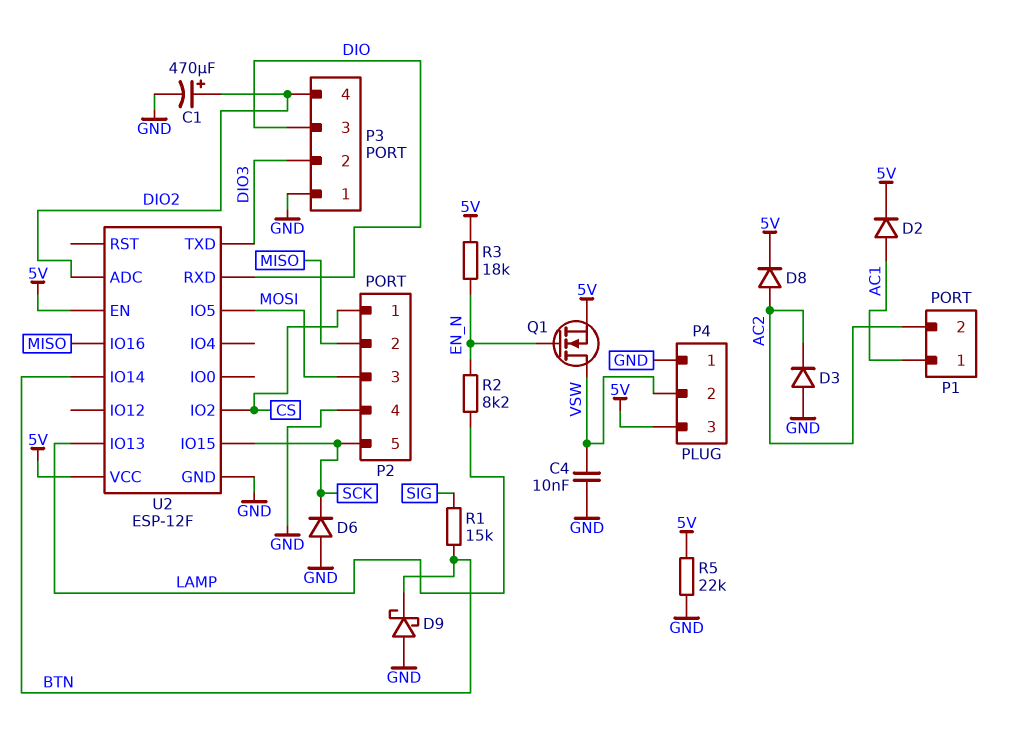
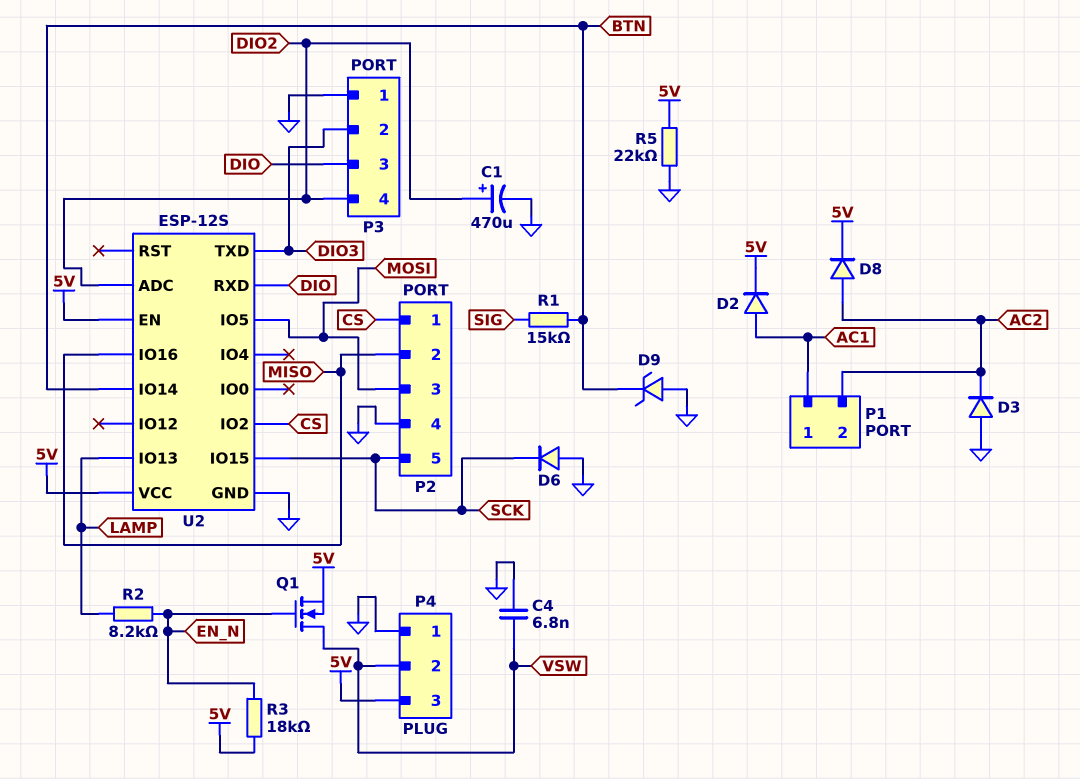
C4: 10nF (GND, VSW) -> 6.8nF (GND, VSW)
D9: schottky (A GND, K BTN) -> zener (A GND, K BTN)
U2: ESP-12F -> ESP-12S

